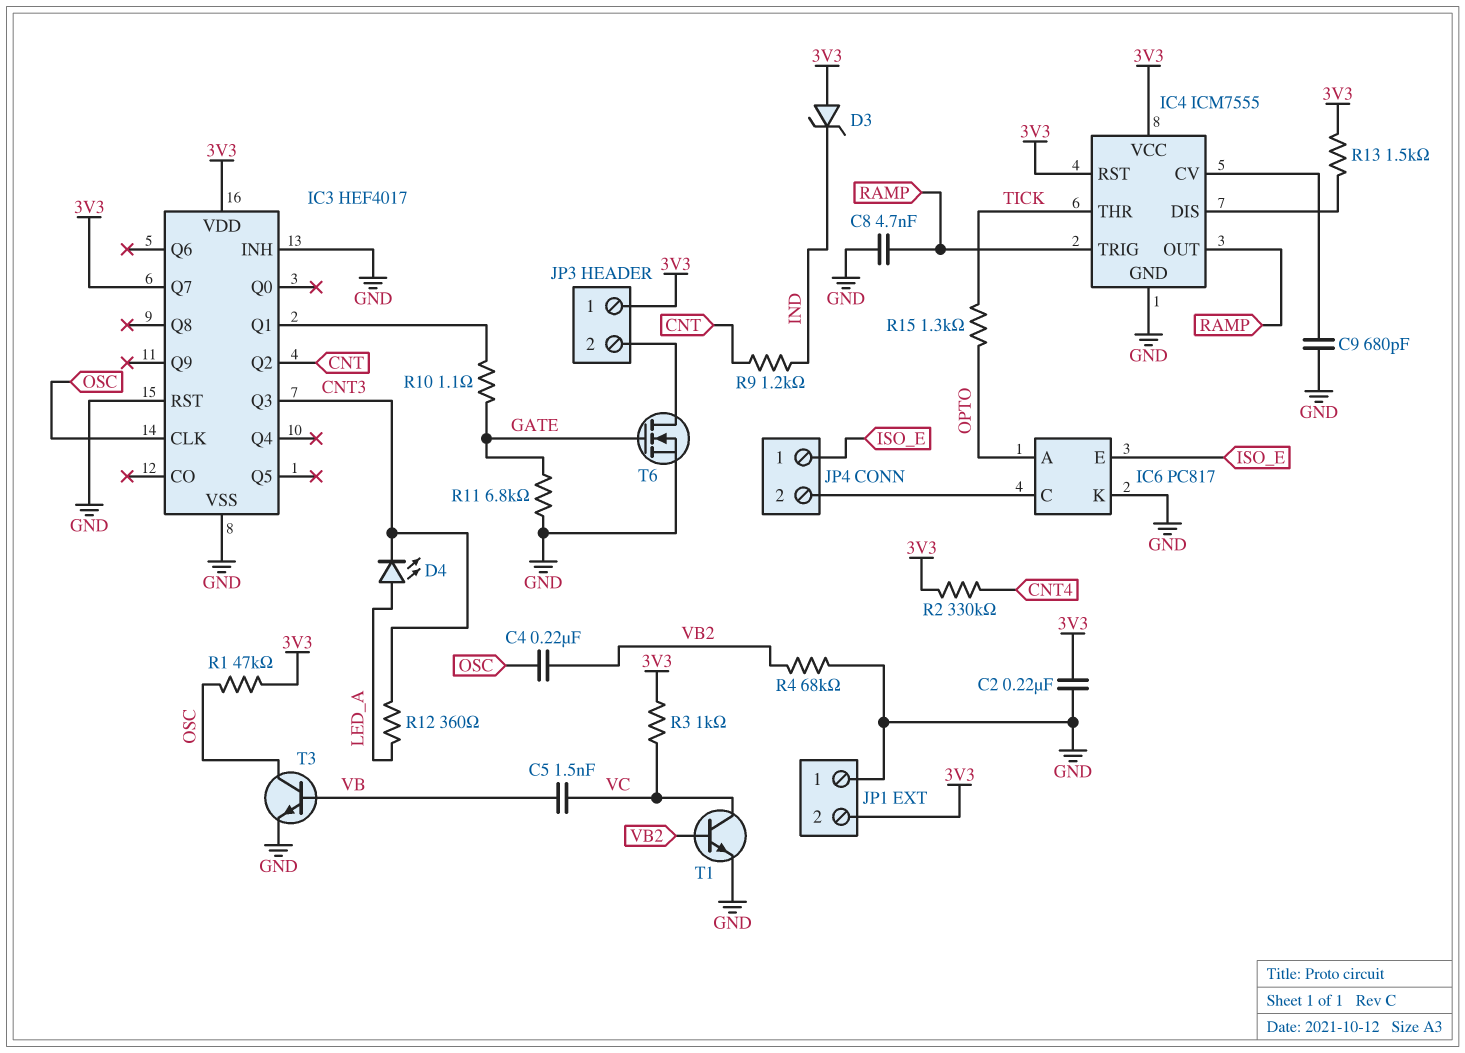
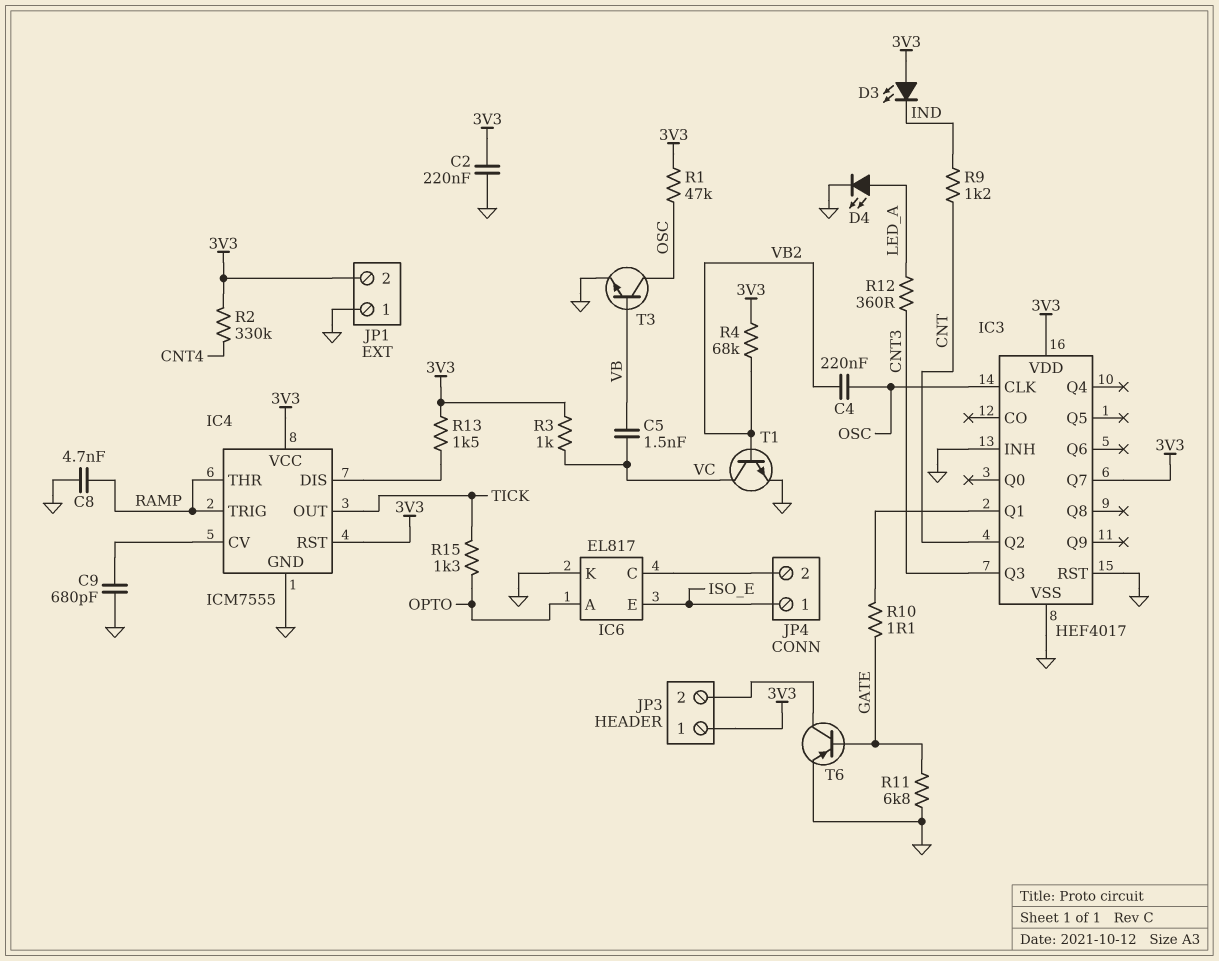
D3: zener (A 3V3, K IND) -> LED (A 3V3, K IND)
D4: LED (A LED_A, K CNT3) -> LED (A LED_A, K GND)
IC4 pin OUT: RAMP -> TICK
IC4 pin THR: TICK -> RAMP
IC6: PC817 -> EL817
R4: 68k (GND, VB2) -> 68k (3V3, VB2)
T6: NMOS (G GATE, D JP3/2, S GND) -> PNP (B GATE, C JP3/2, E GND)

